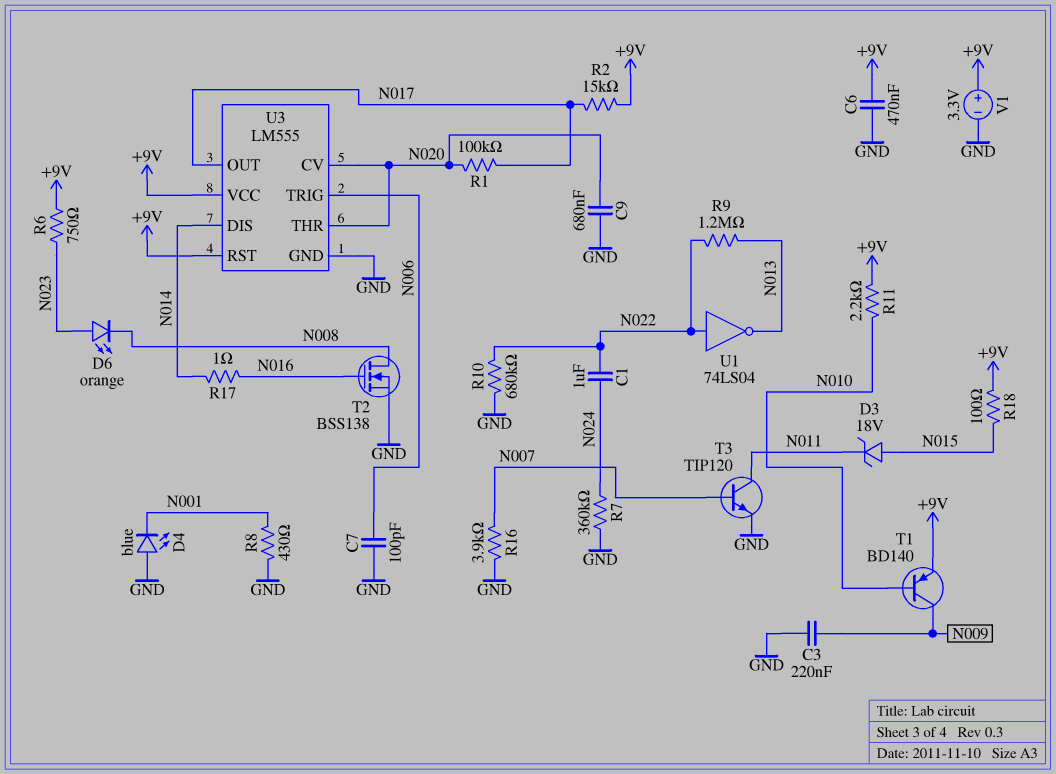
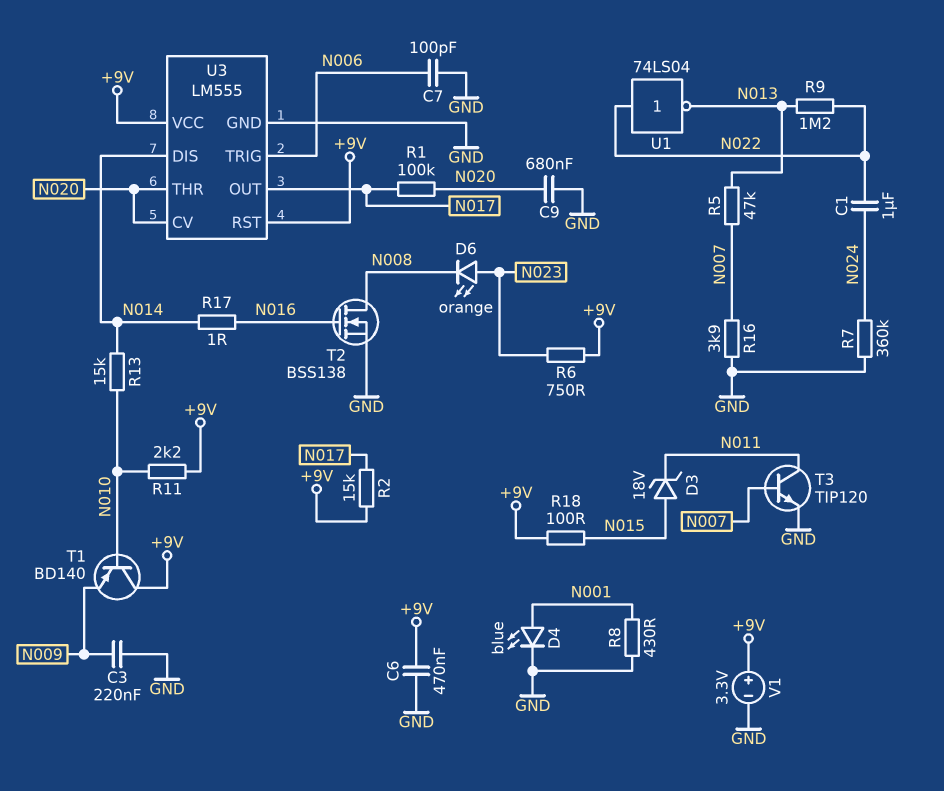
D4: LED blue (A GND, K N001) -> LED blue (A N001, K GND)
R5: none -> 47k (N007, N013)
R10: 680k (GND, N022) -> none
R13: none -> 15k (N010, N014)
T1: PNP BD140 (B N010, C N009, E +9V) -> PNP BD140 (B N010, C +9V, E N009)

